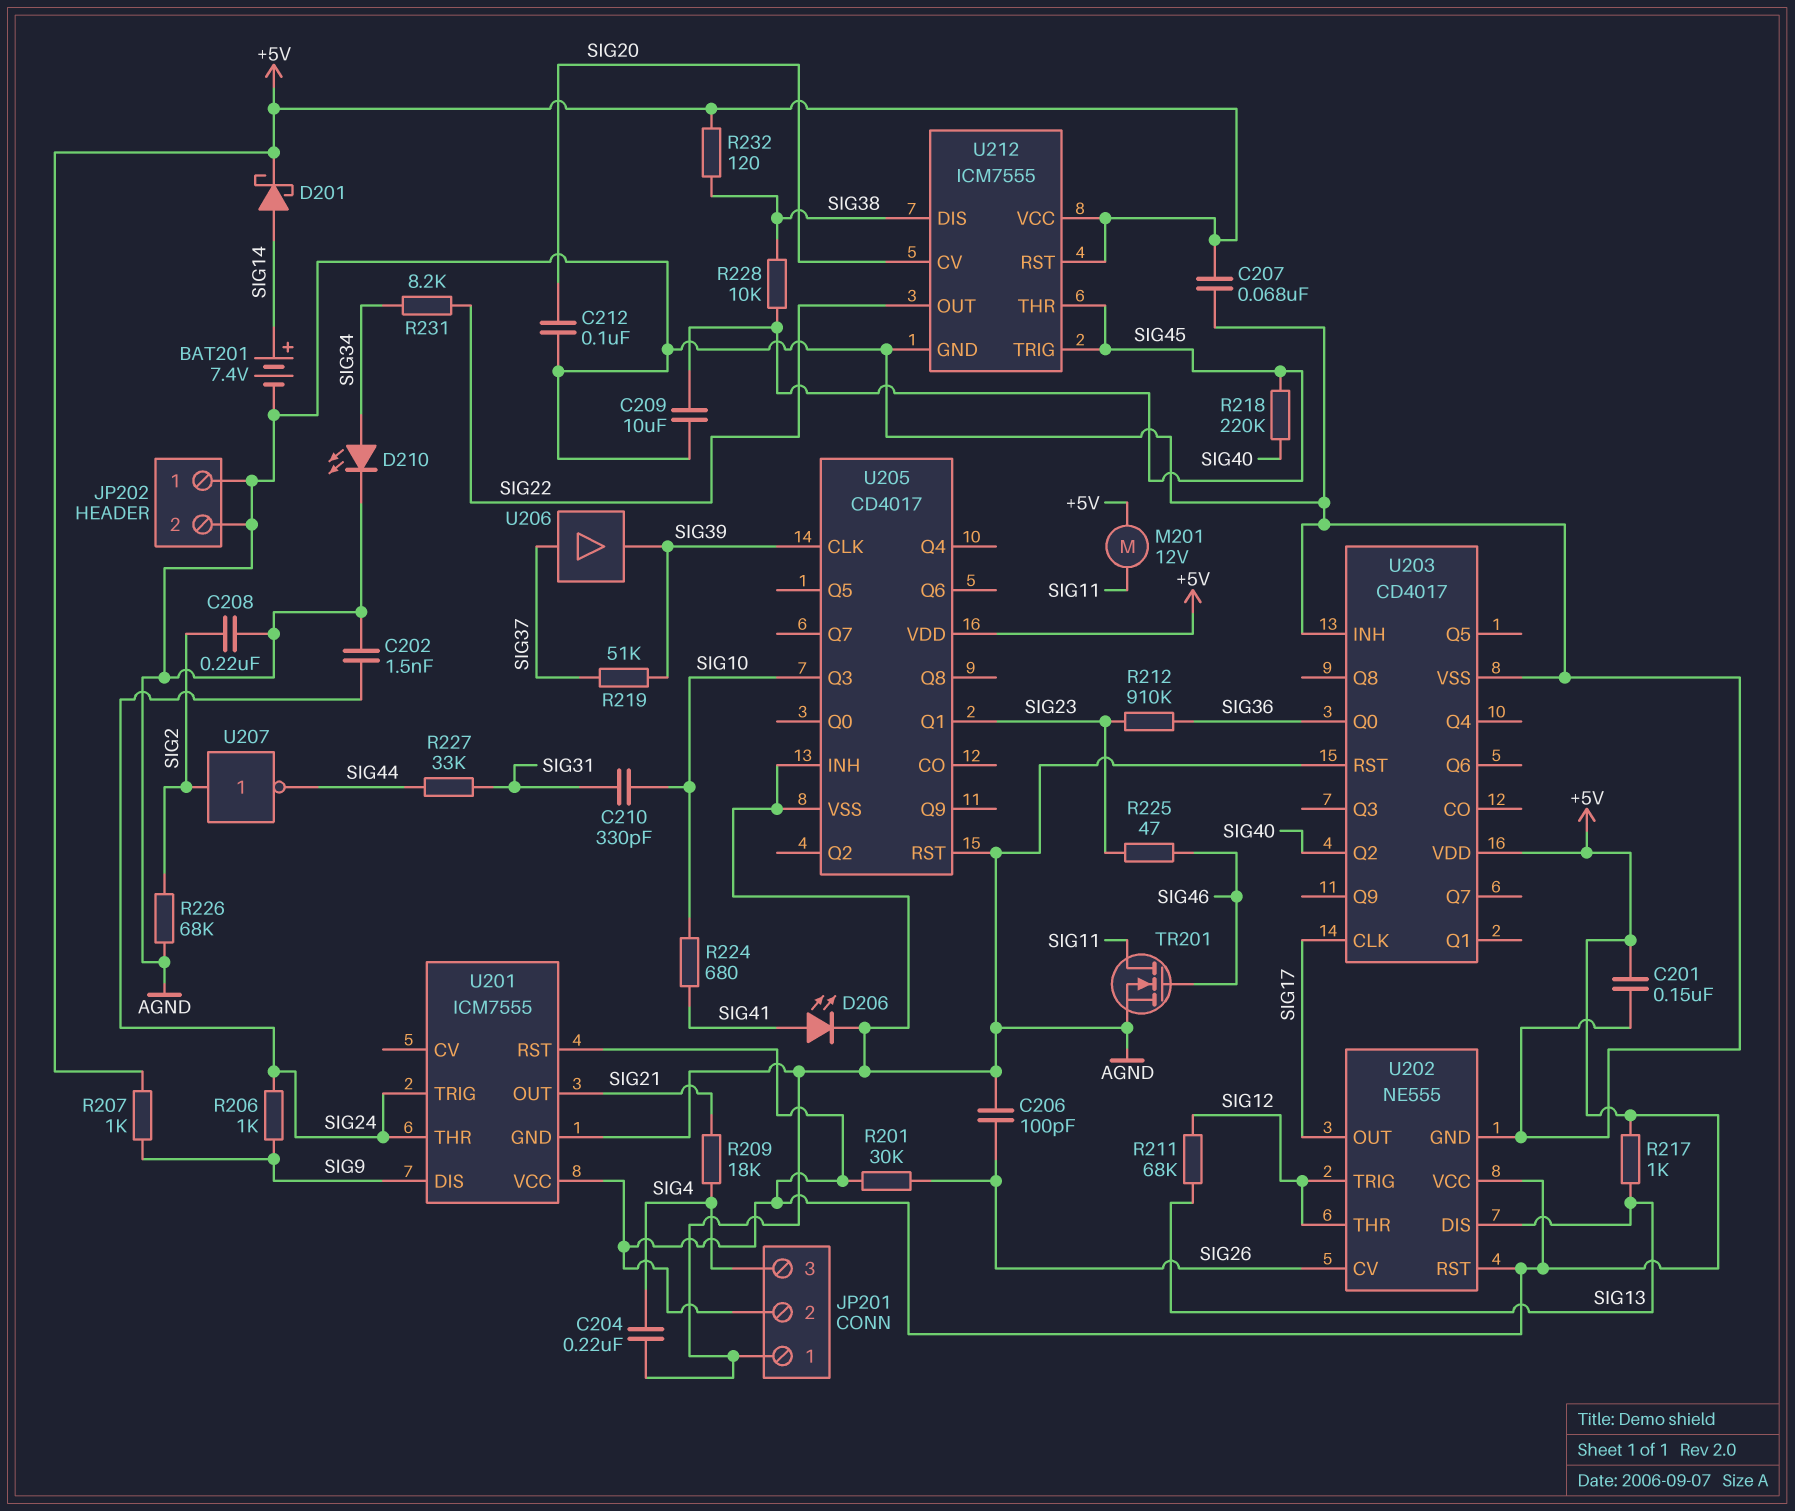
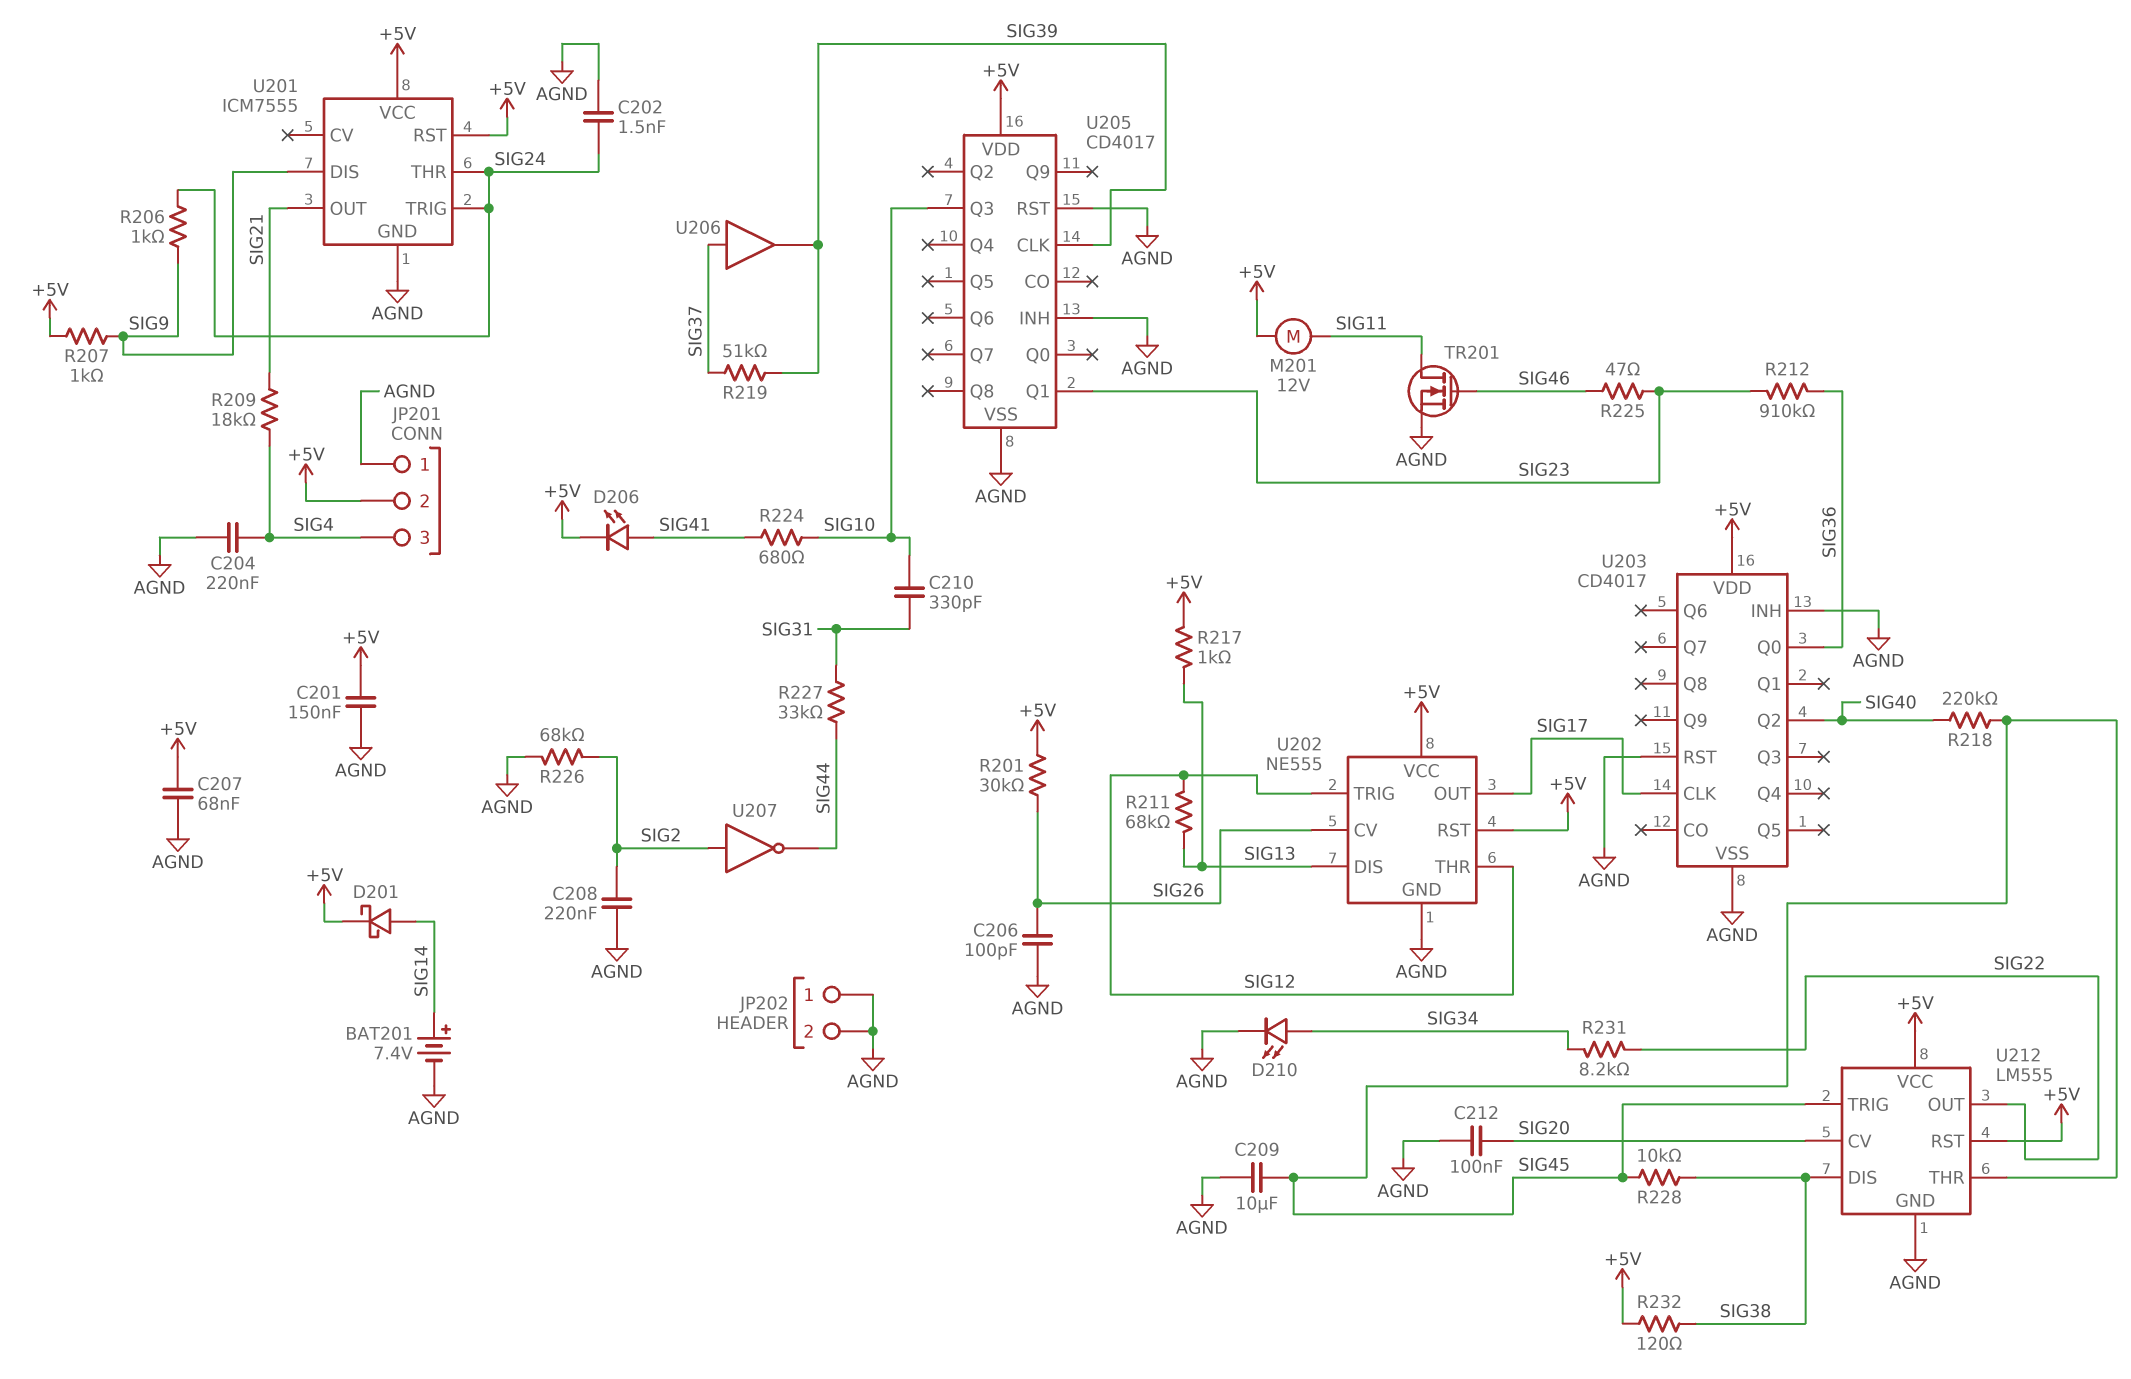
D206: LED (A SIG41, K AGND) -> LED (A SIG41, K +5V)
U212: ICM7555 -> LM555

